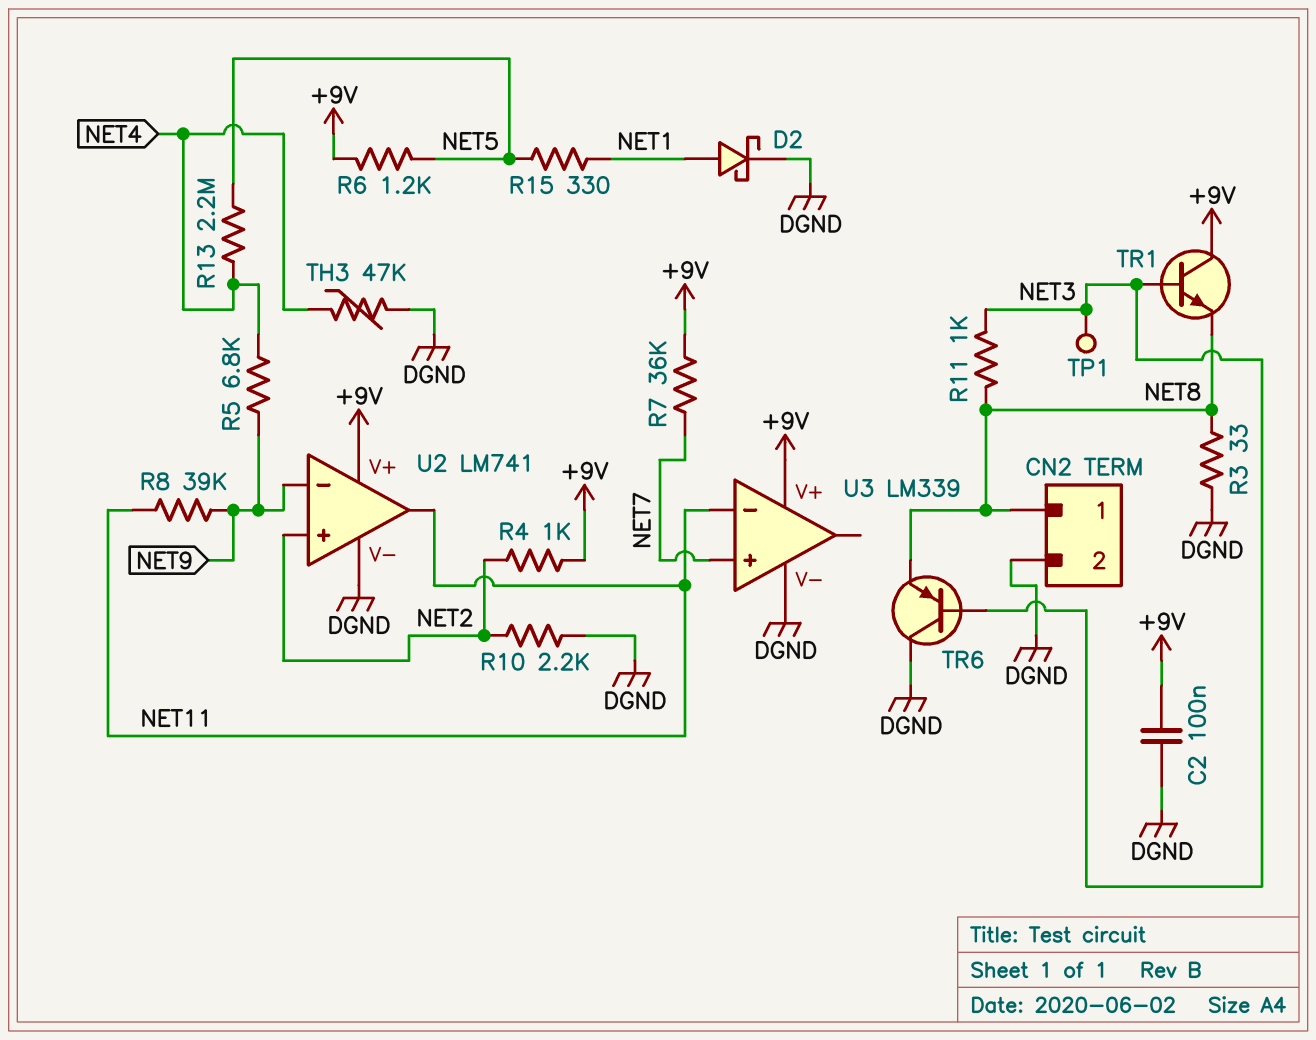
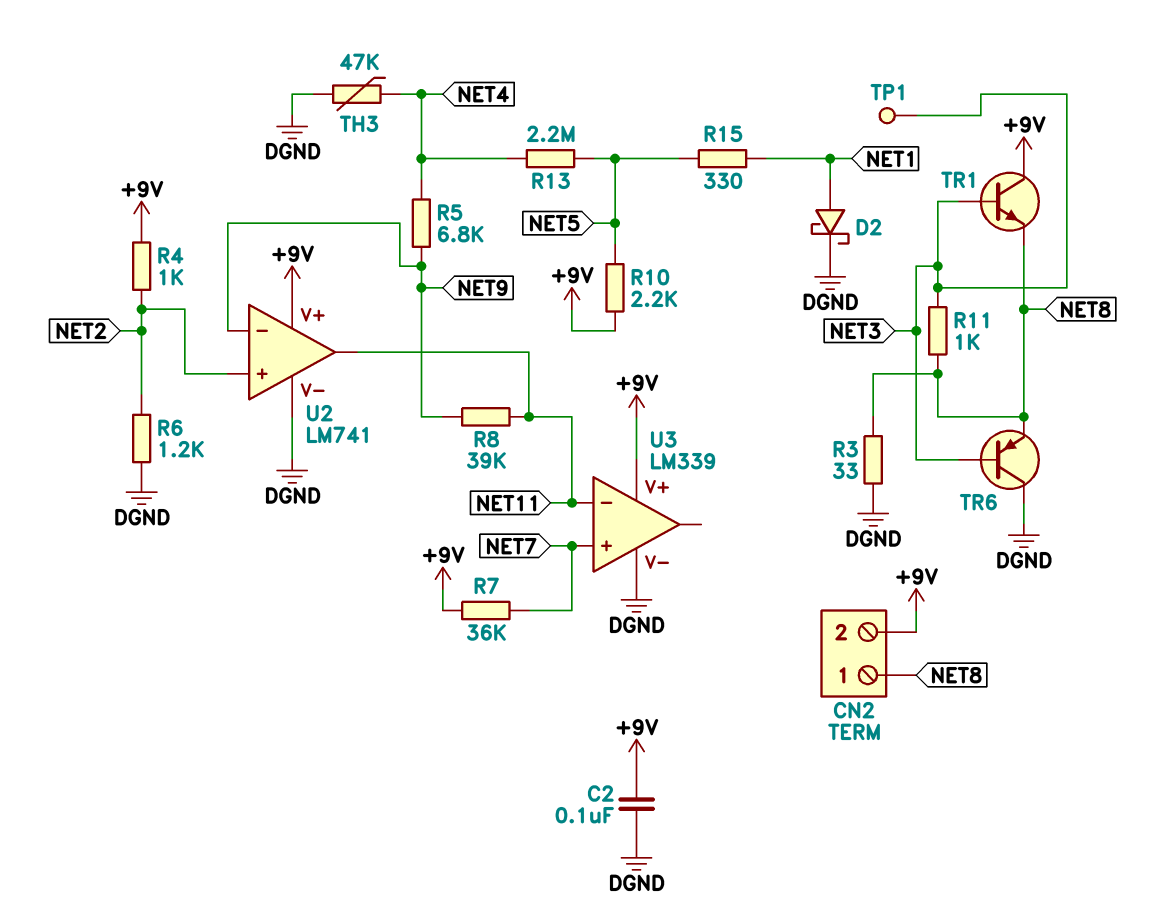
CN2 pin 2: DGND -> +9V
R6: 1.2k (+9V, NET5) -> 1.2k (DGND, NET2)
R10: 2.2k (DGND, NET2) -> 2.2k (+9V, NET5)

